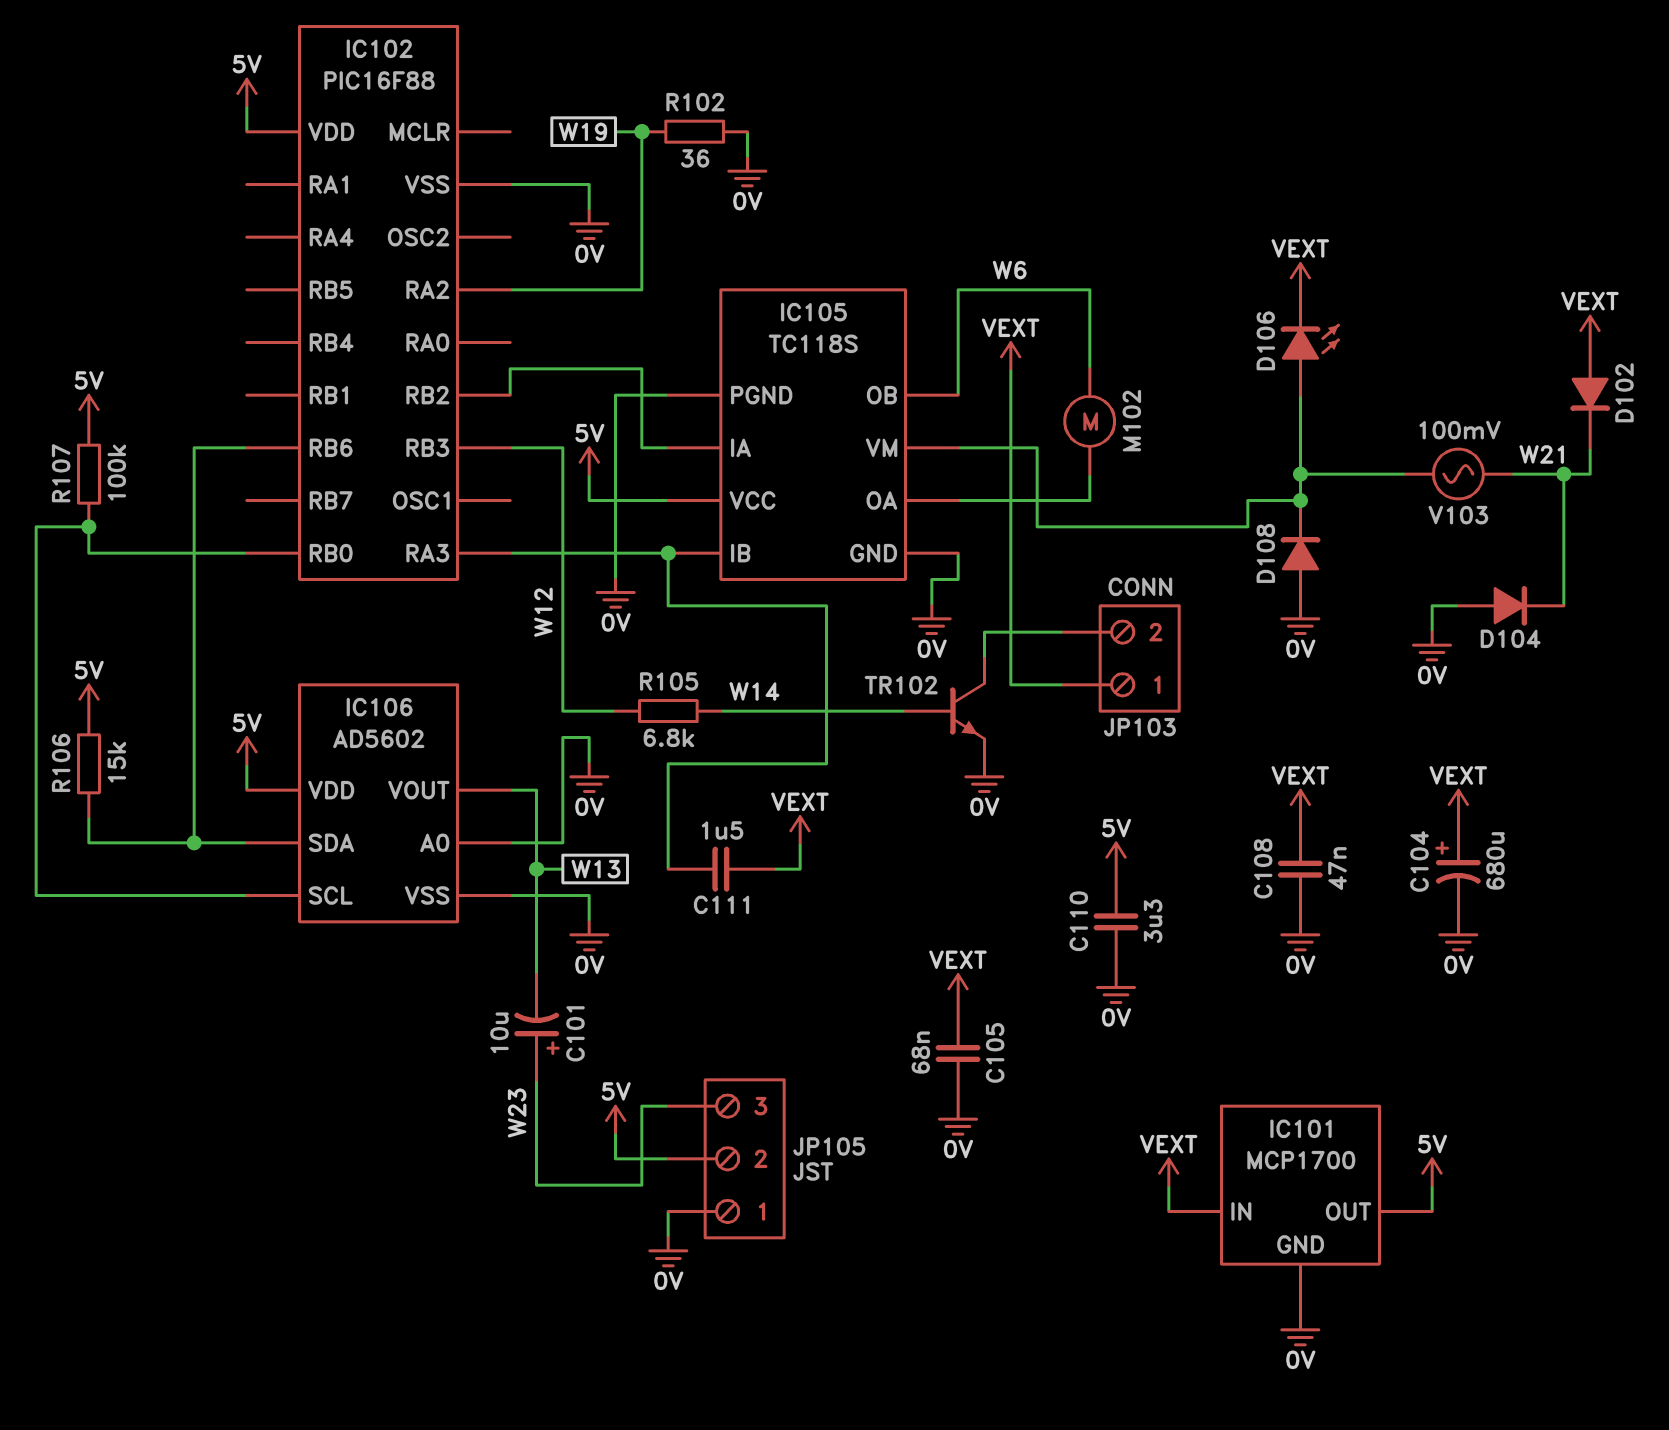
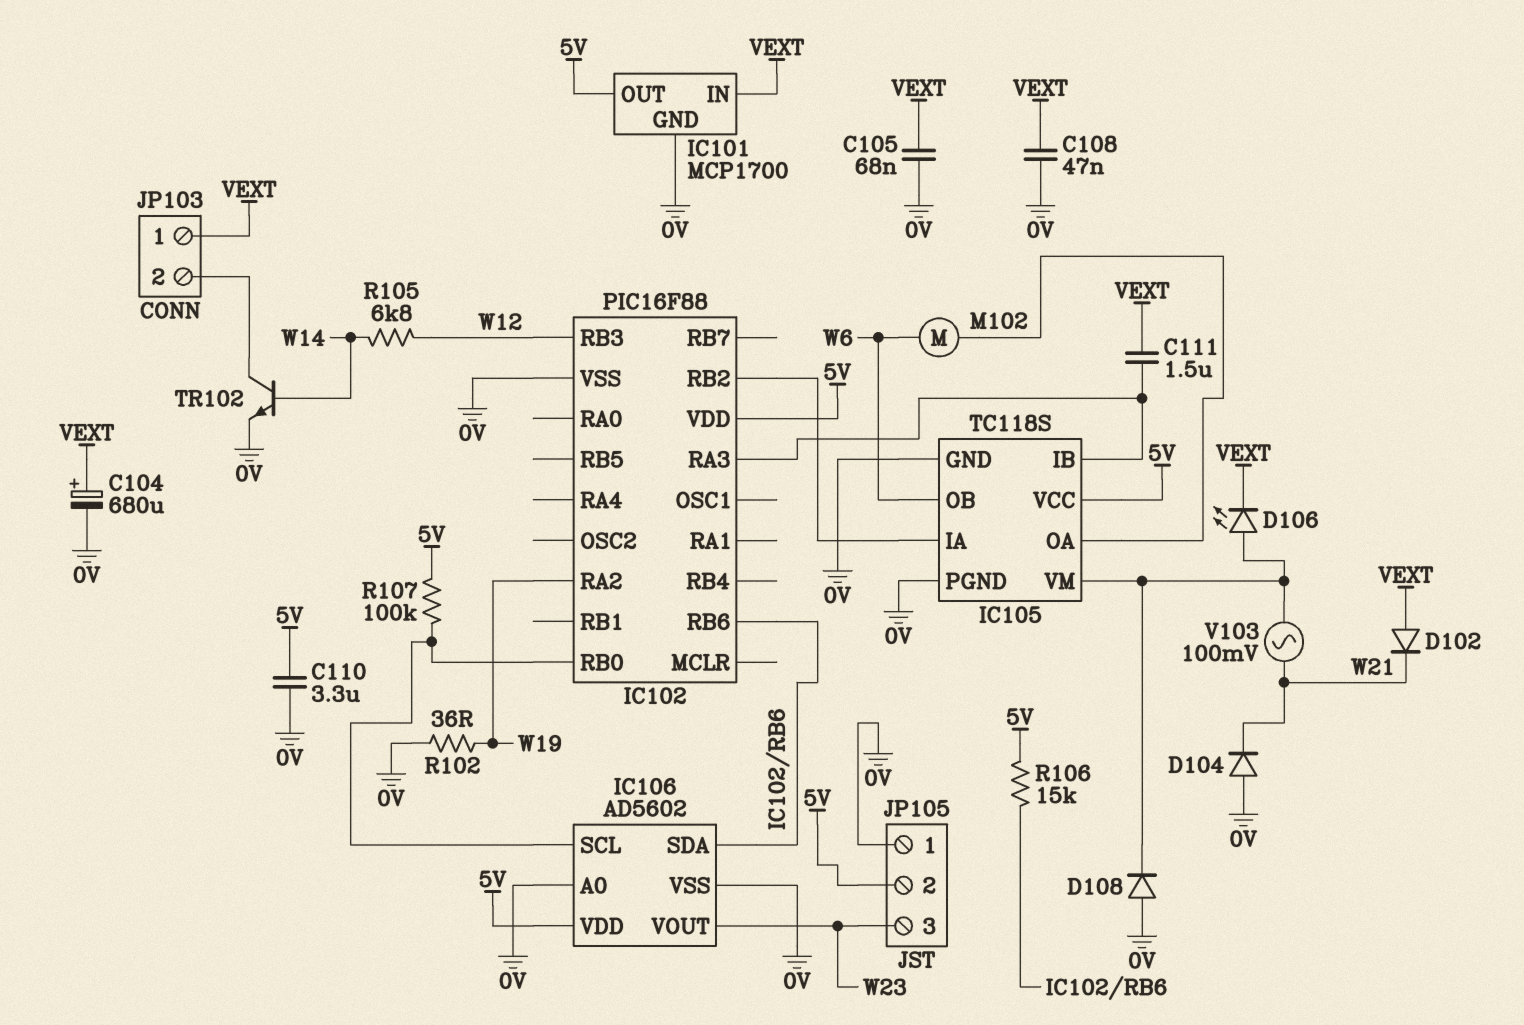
C101: 10uF (plus W23, minus W13) -> none
IC106 pin VOUT: W13 -> W23

